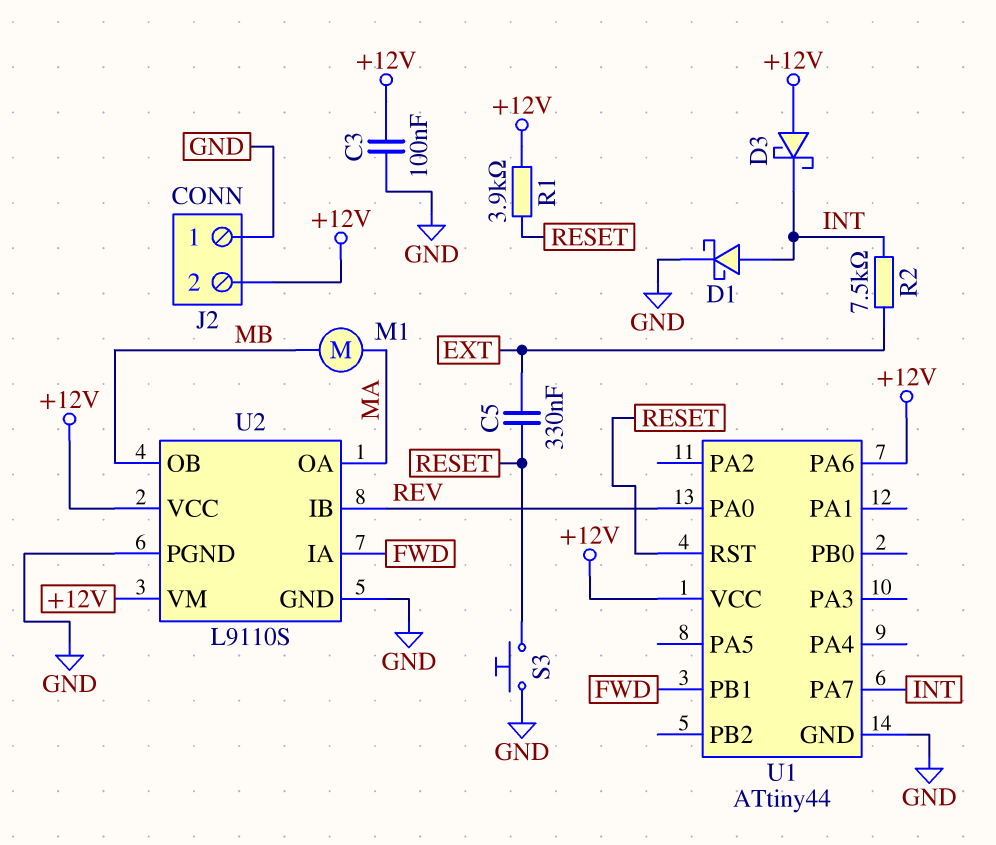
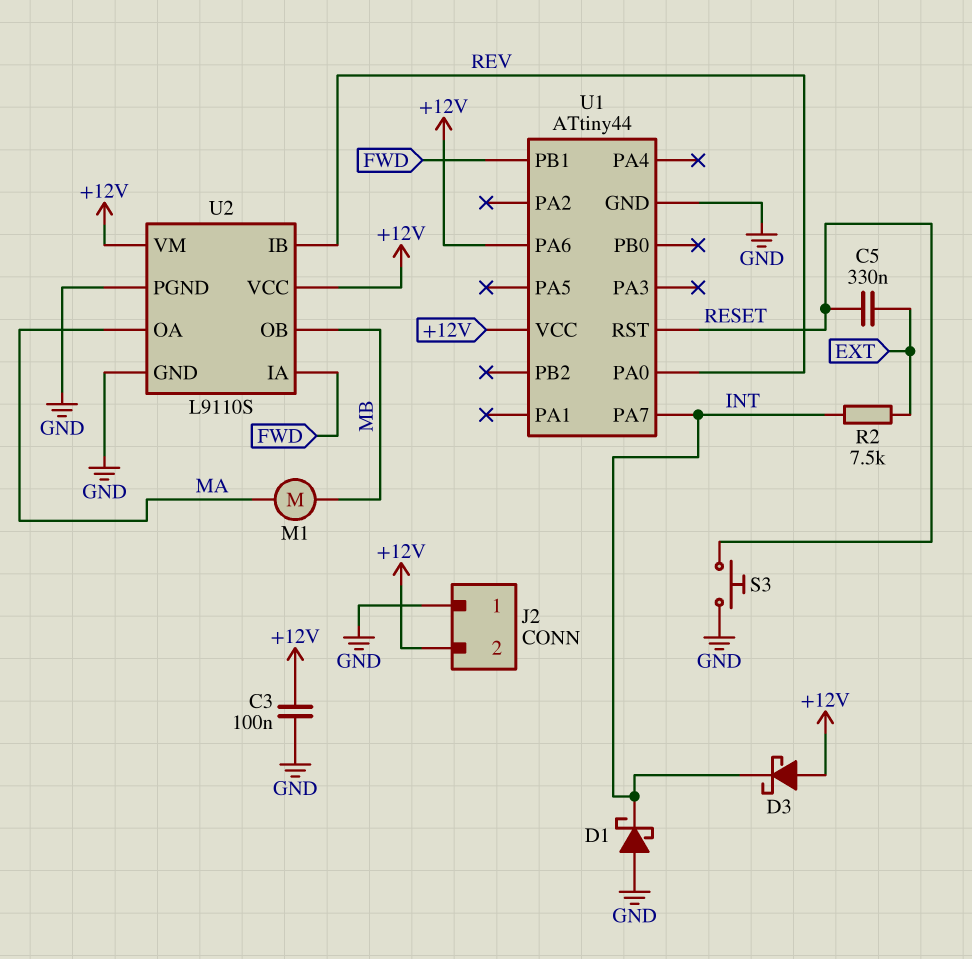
D1: schottky (A INT, K GND) -> schottky (A GND, K INT)
R1: 3.9k (+12V, RESET) -> none

